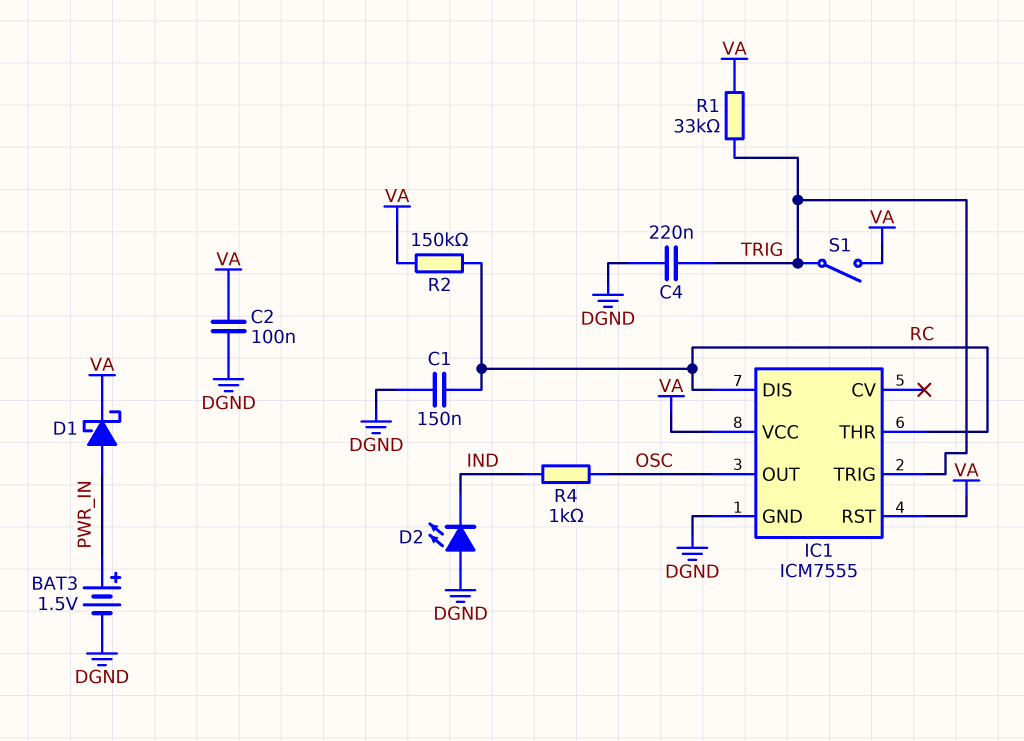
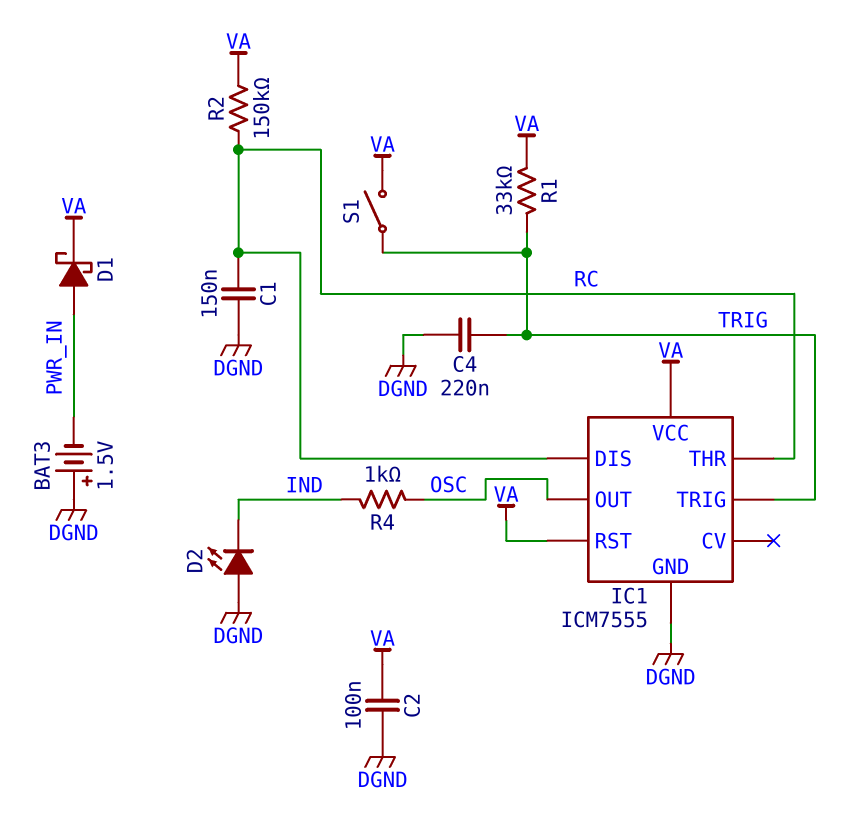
BAT3: 1.5V (plus PWR_IN, minus DGND) -> 1.5V (plus DGND, minus PWR_IN)

